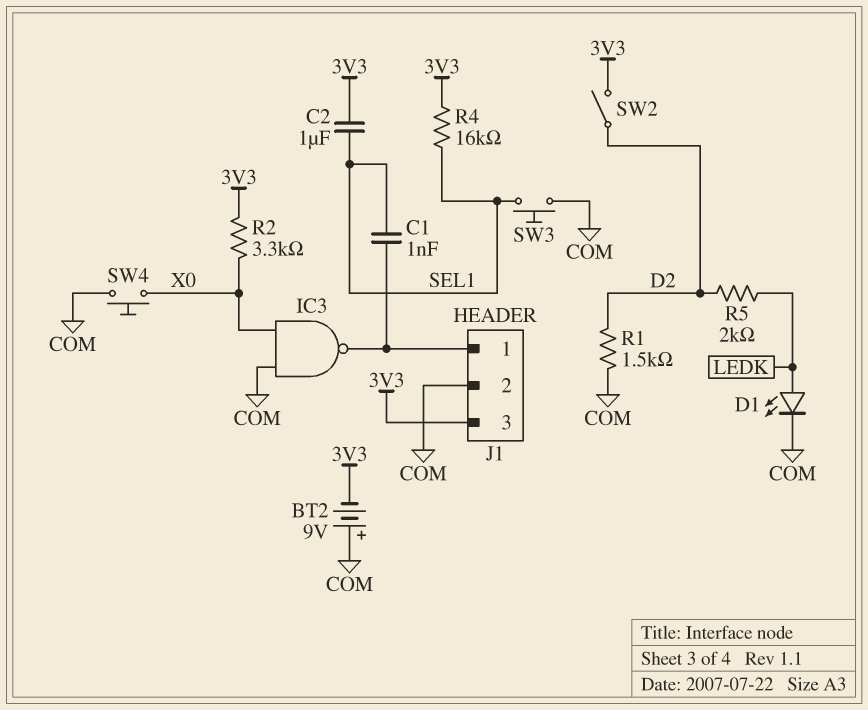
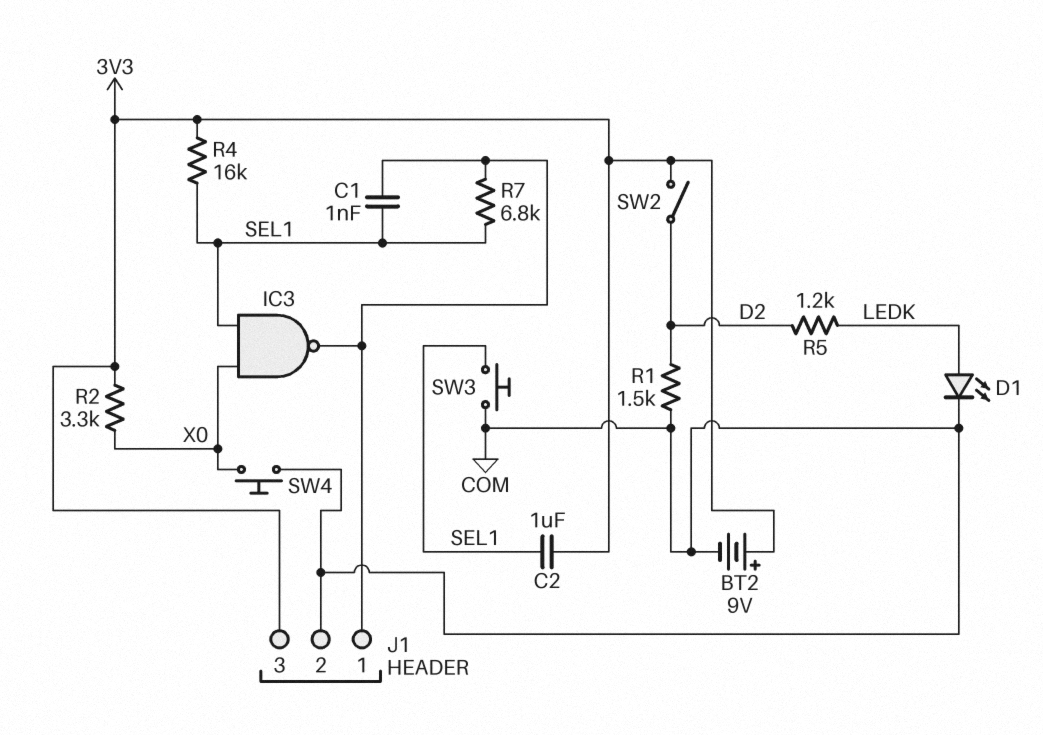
BT2: 9V (plus COM, minus 3V3) -> 9V (plus 3V3, minus COM)
IC3: NAND (in COM, in X0, out J1/1) -> NAND (in SEL1, in X0, out J1/1)
R5: 2k (D2, LEDK) -> 1.2k (D2, LEDK)
R7: none -> 6.8k (J1/1, SEL1)

